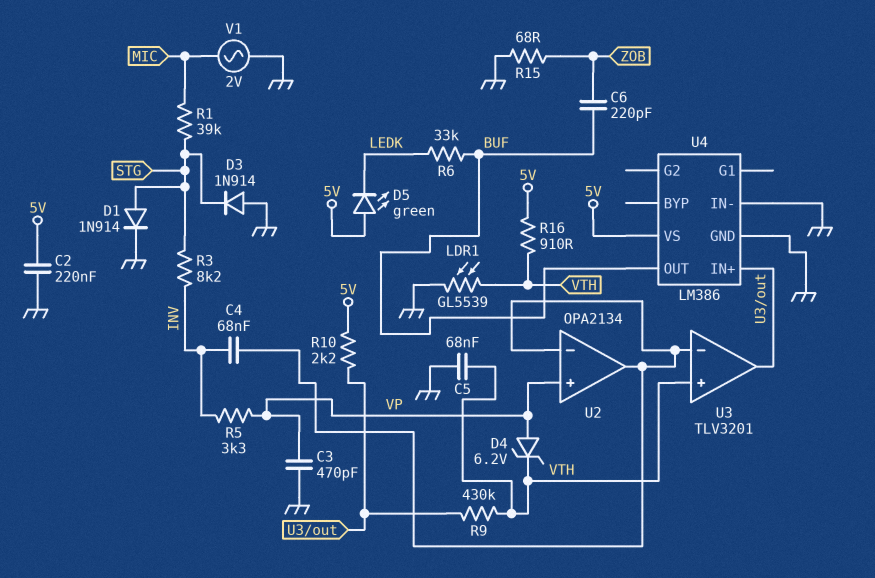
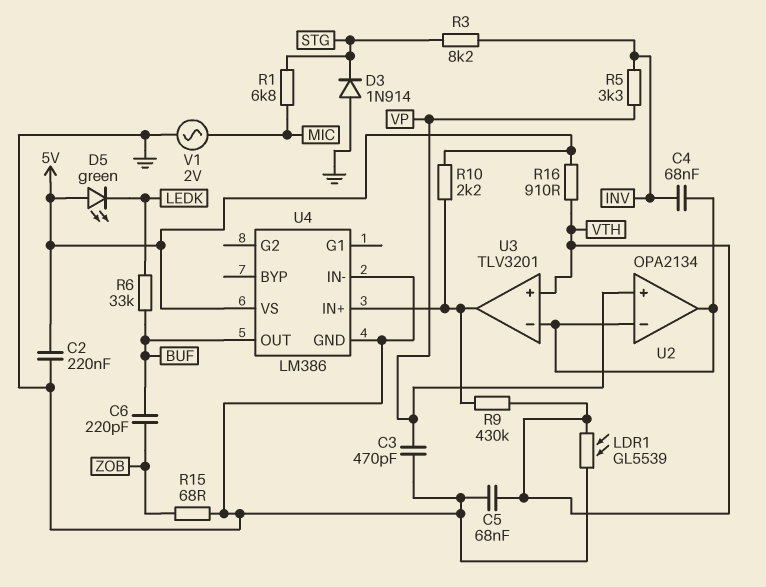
D1: diode 1N914 (A STG, K GND) -> none
D4: zener 6.2V (A VP, K VTH) -> none
R1: 39k (MIC, STG) -> 6.8k (MIC, STG)

